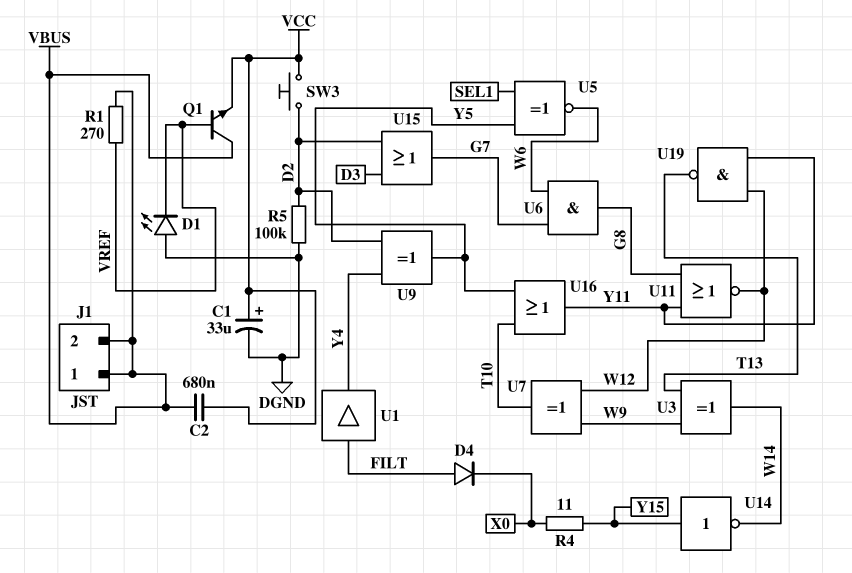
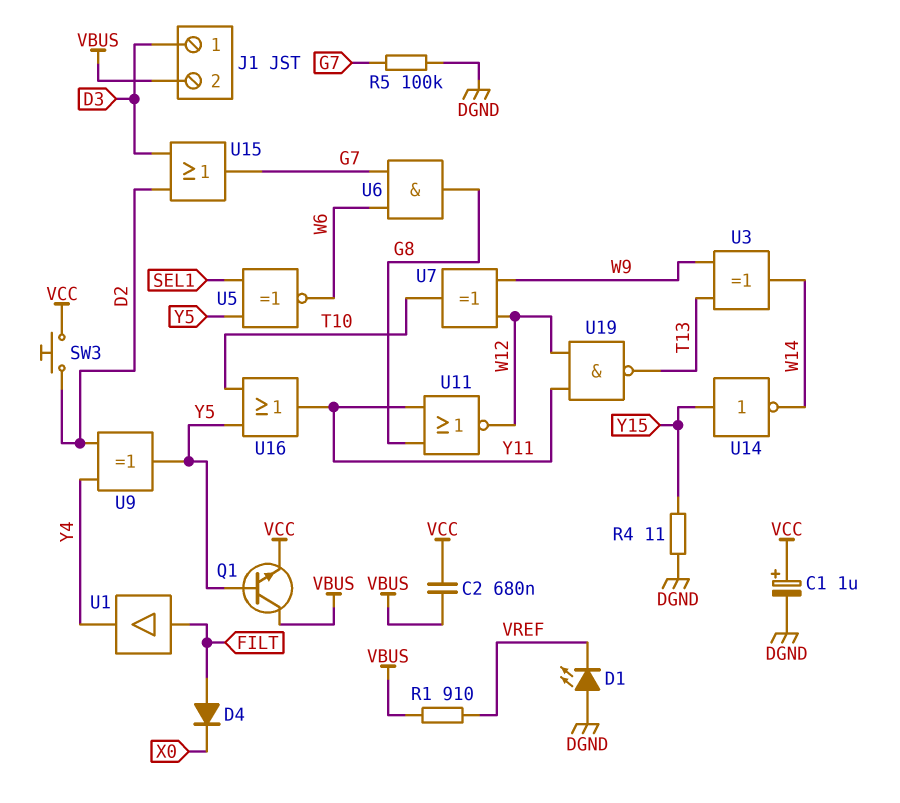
C1: 33uF (plus VCC, minus DGND) -> 1uF (plus VCC, minus DGND)
J1 pin 1: VBUS -> D3
Q1: NPN (B VREF, C VBUS, E VCC) -> NPN (B Y5, C VBUS, E VCC)
R1: 270 (VBUS, VREF) -> 910 (VBUS, VREF)
R4: 11 (X0, Y15) -> 11 (DGND, Y15)
R5: 100k (D2, DGND) -> 100k (DGND, G7)

